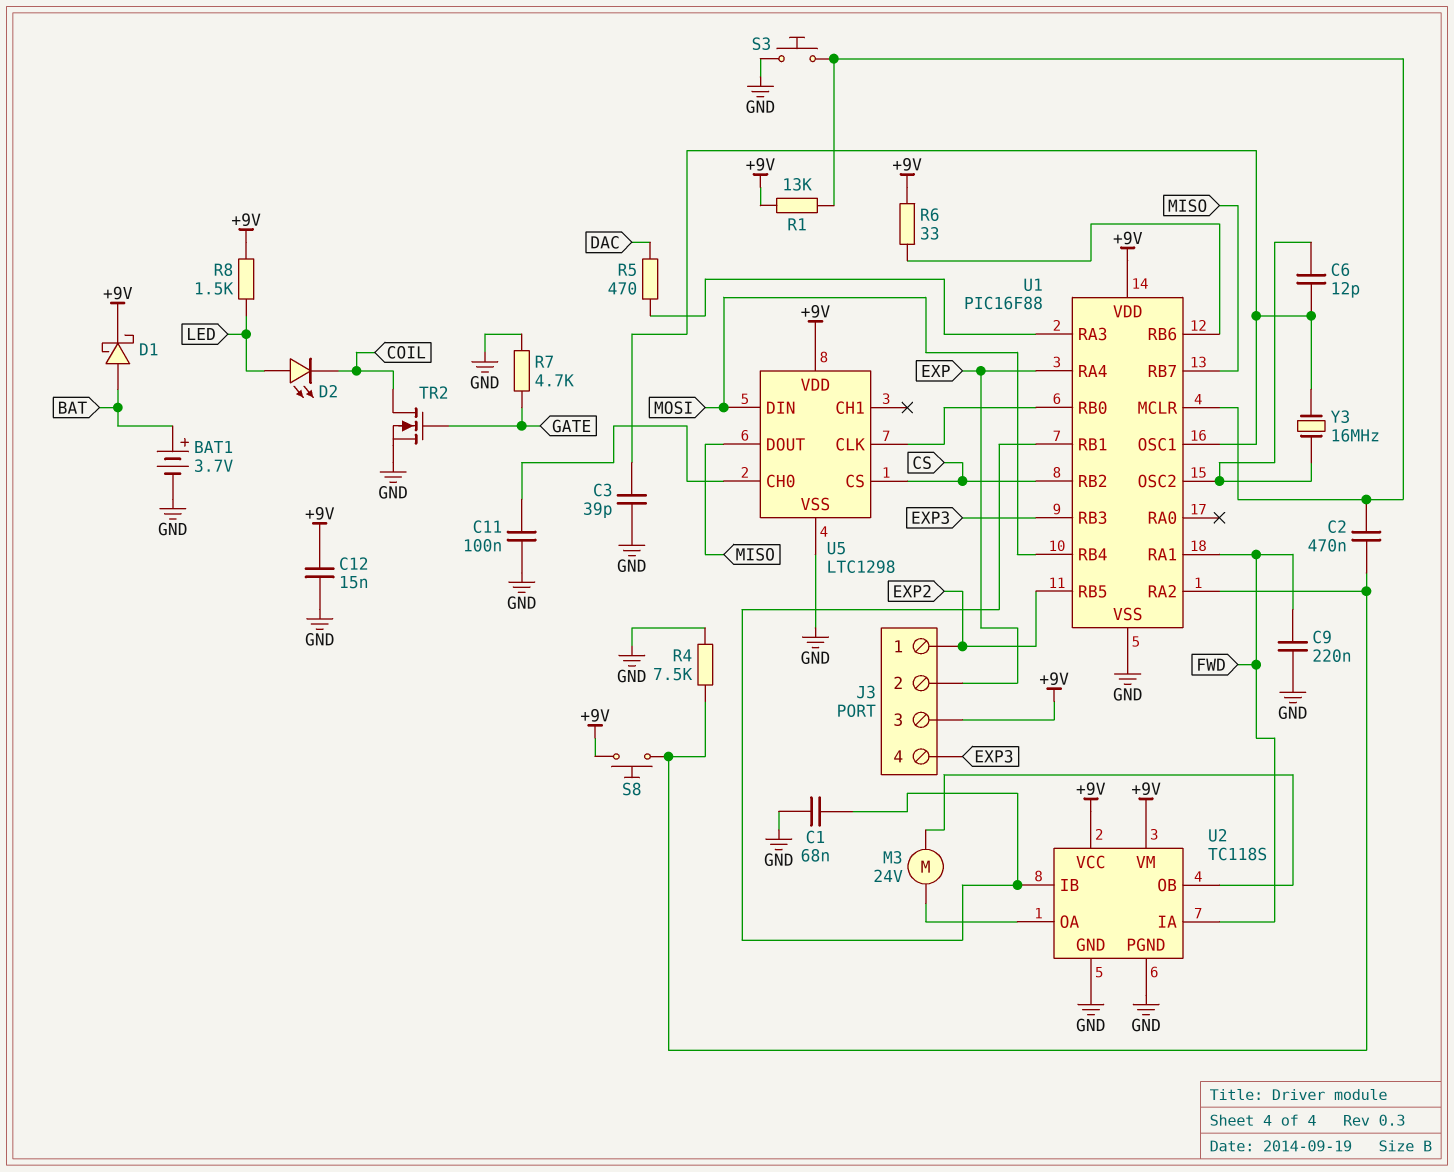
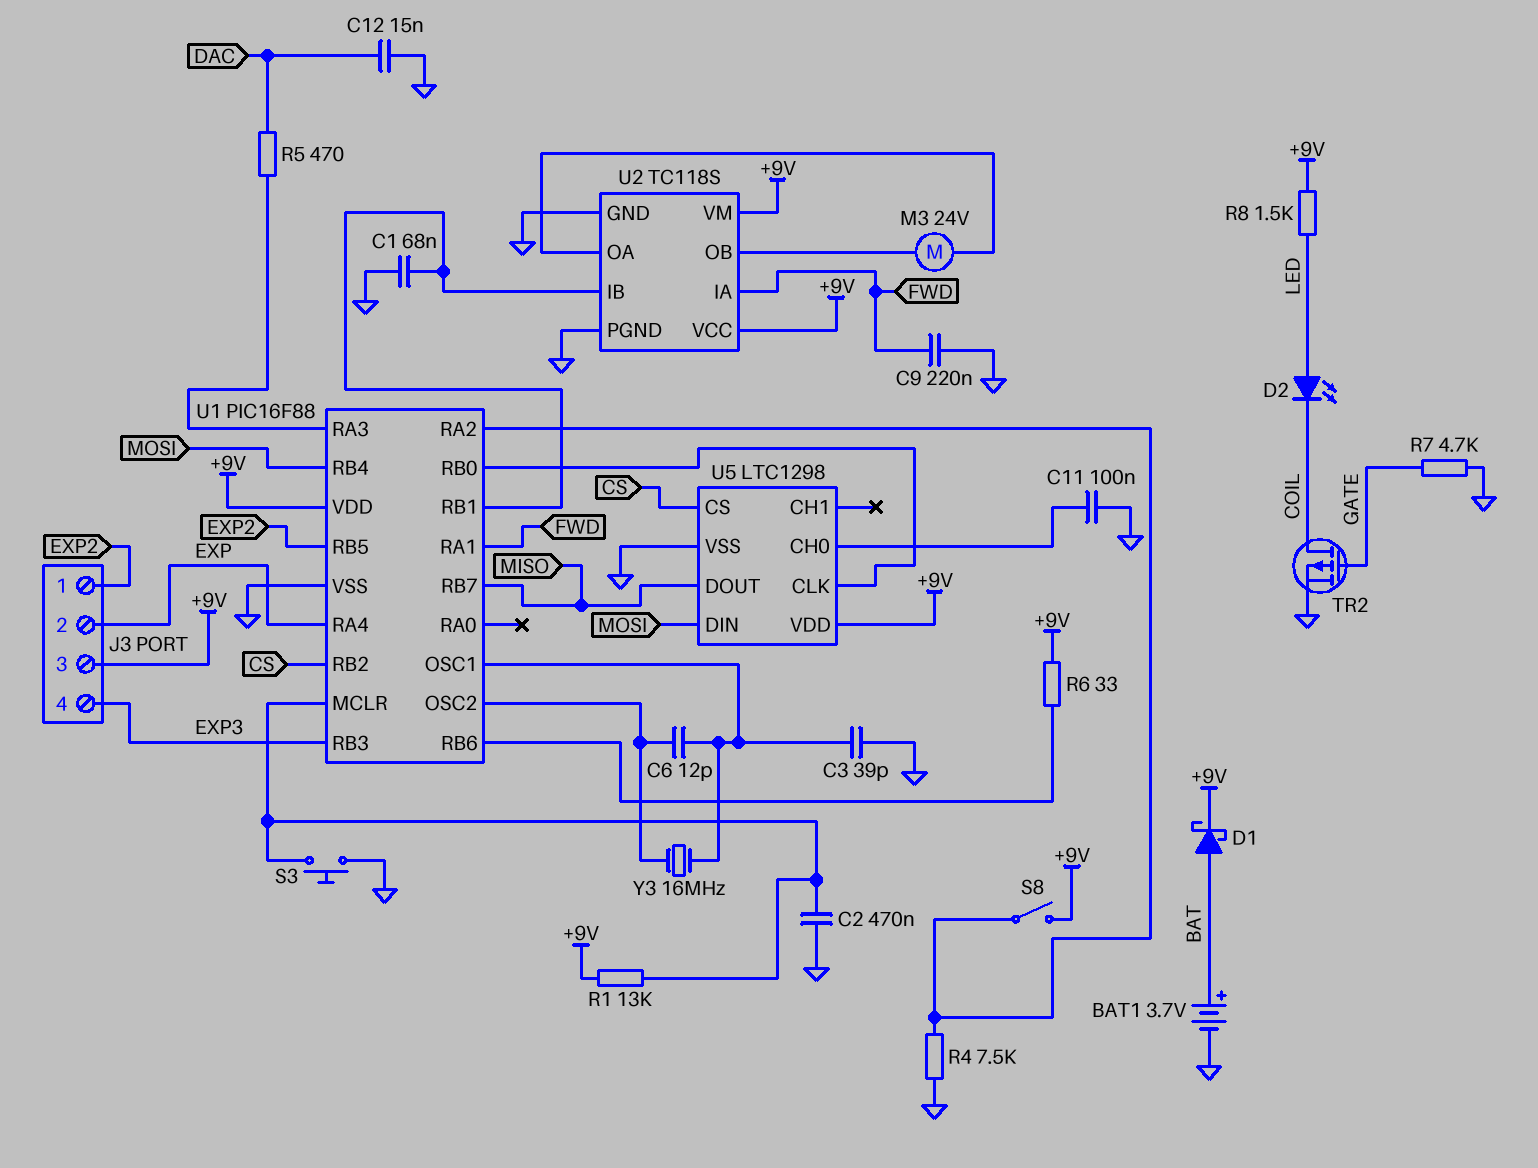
C2: 470nF (U1/MCLR, U1/RA2) -> 470nF (GND, U1/MCLR)
C12: 15nF (+9V, GND) -> 15nF (DAC, GND)
S8: button (+9V, U1/RA2) -> switch (+9V, U1/RA2)
TR2: NMOS (G GATE, D COIL, S GND) -> PMOS (G GATE, D COIL, S GND)

